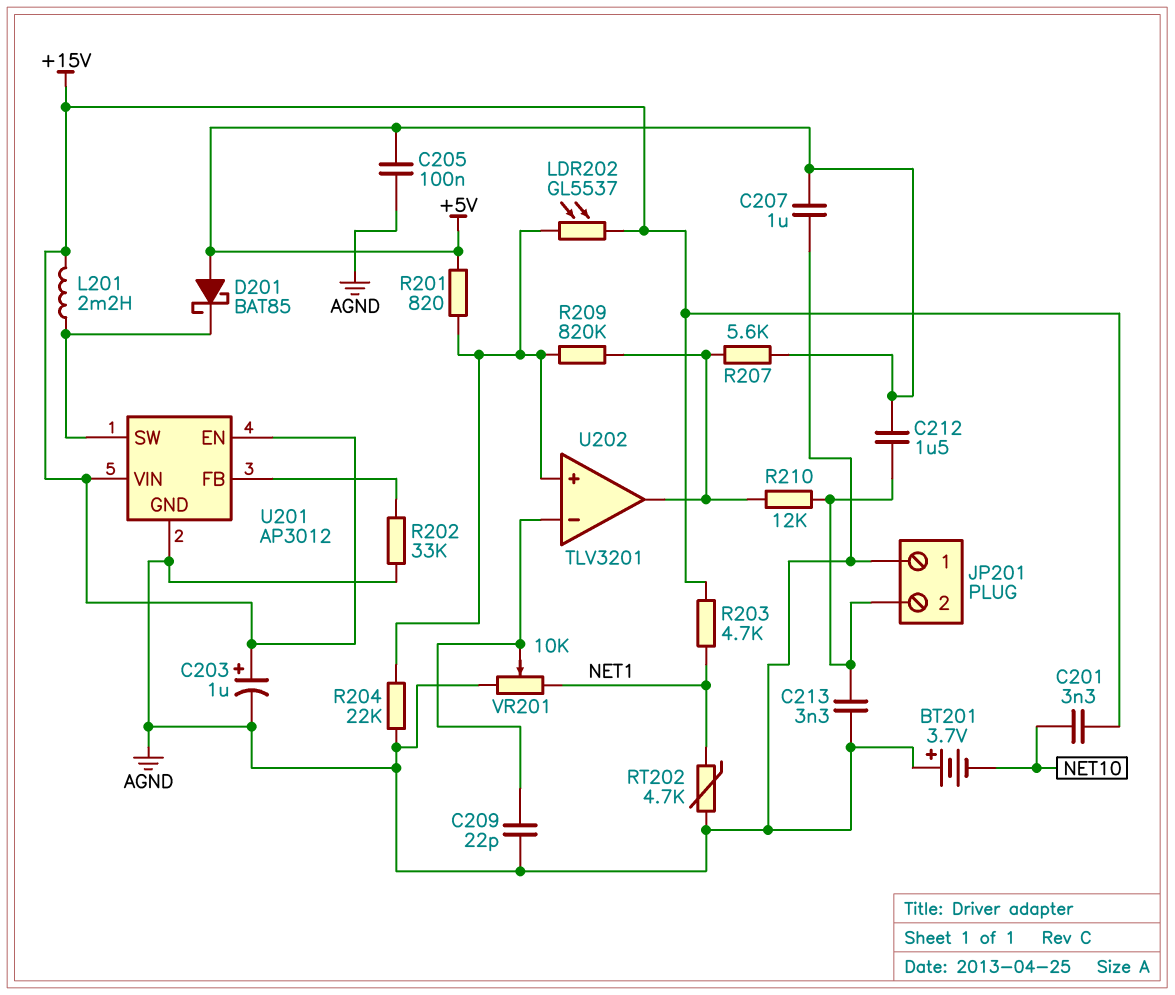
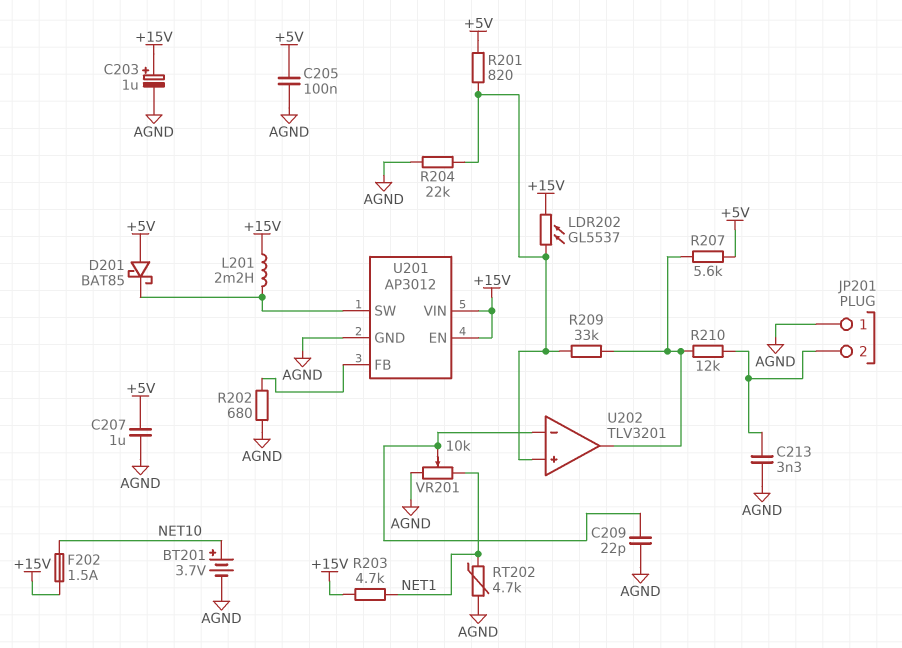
BT201: 3.7V (plus AGND, minus NET10) -> 3.7V (plus NET10, minus AGND)
C201: 3.3nF (+15V, NET10) -> none
C212: 1.5uF (+5V, JP201/2) -> none
F202: none -> 1.5A (+15V, NET10)
R202: 33k (AGND, U201/FB) -> 680 (AGND, U201/FB)
R209: 820k (U202/in+, U202/out) -> 33k (U202/in+, U202/out)

